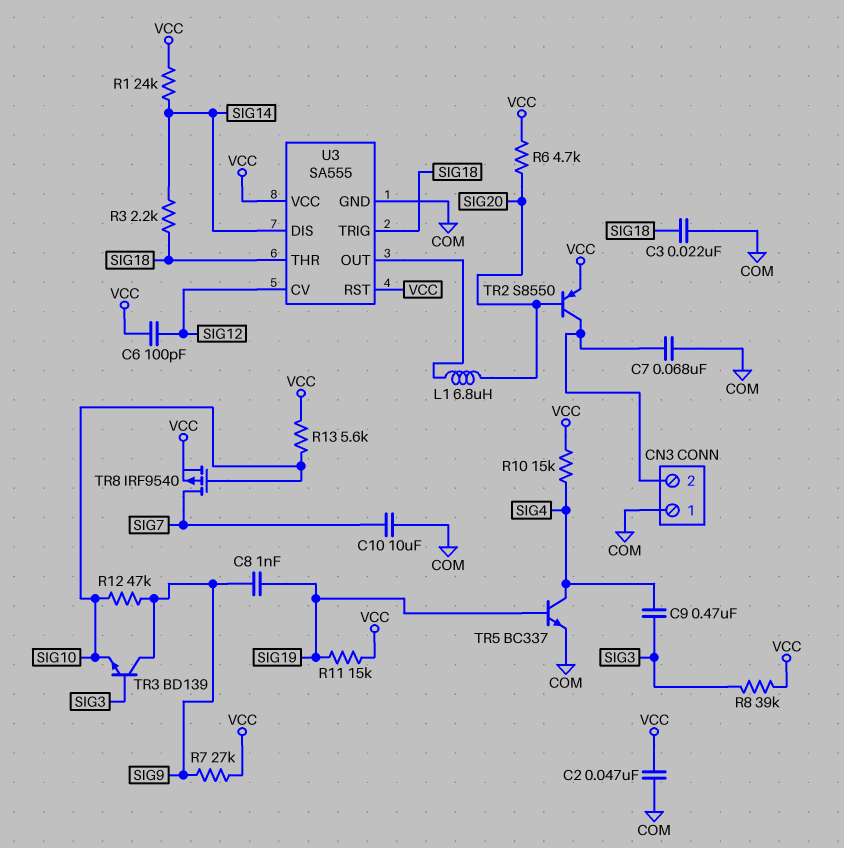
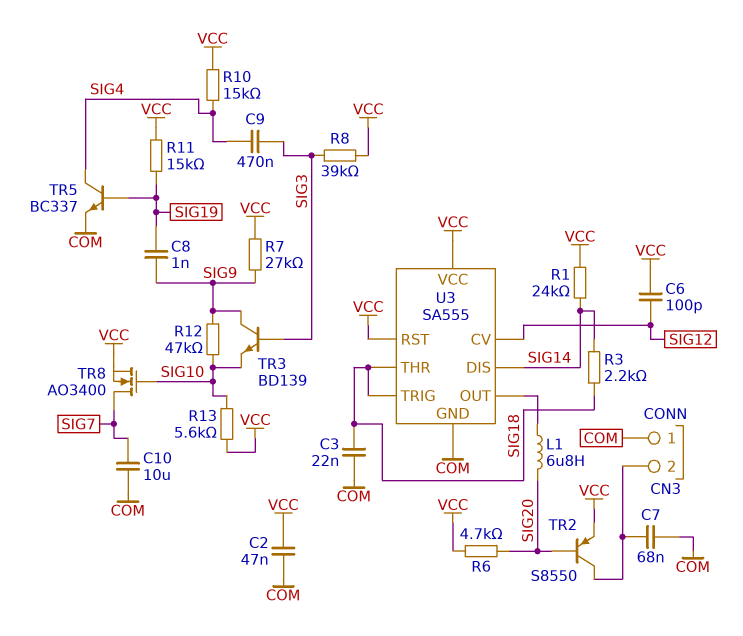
TR8: PMOS IRF9540 (G SIG10, D SIG7, S VCC) -> NMOS AO3400 (G SIG10, D SIG7, S VCC)

